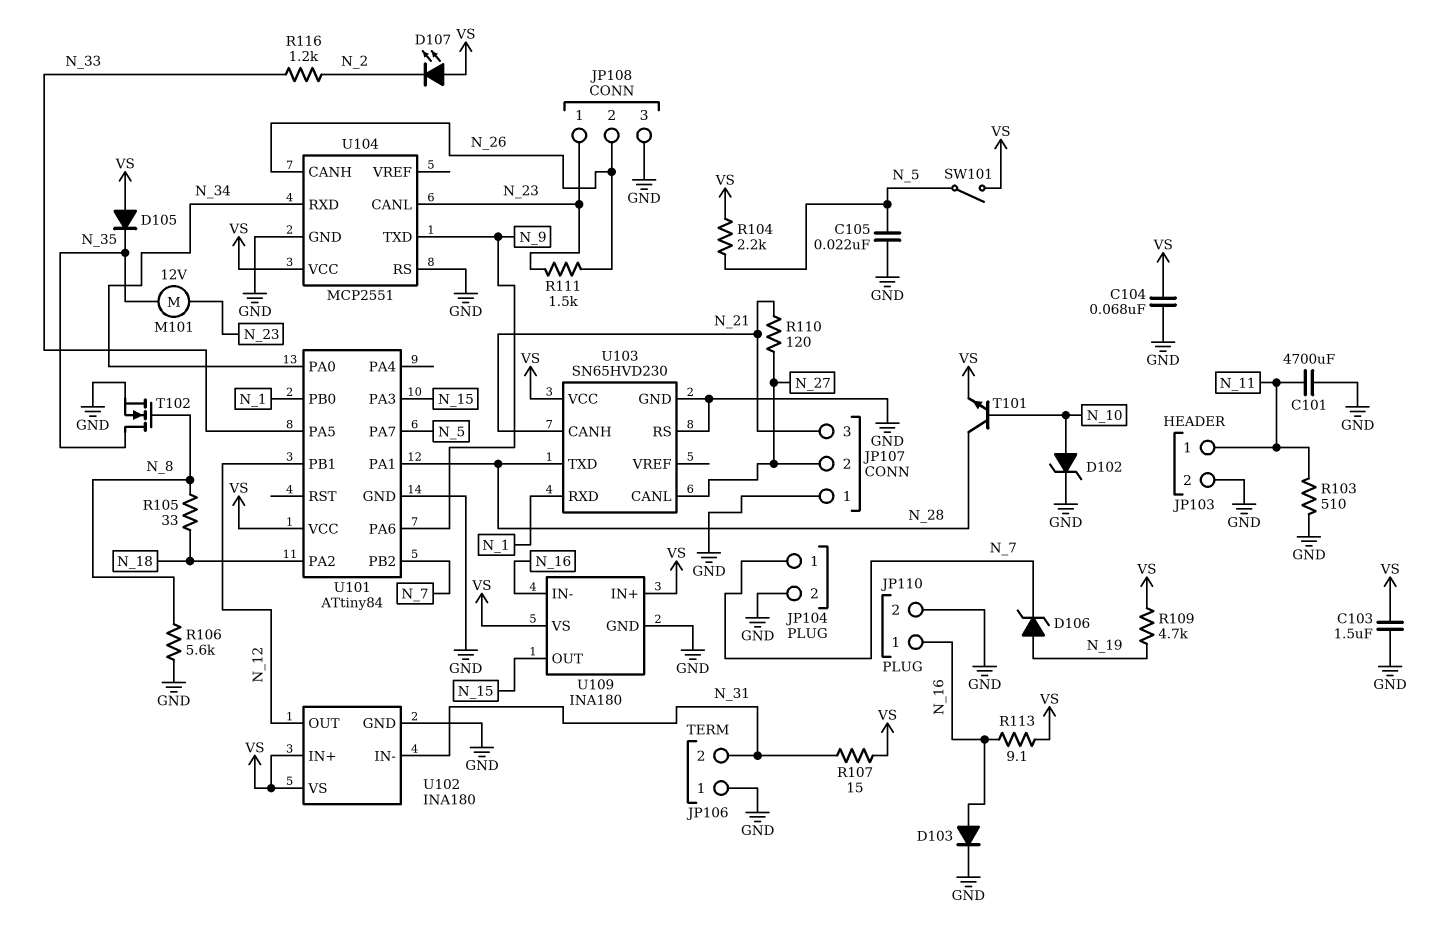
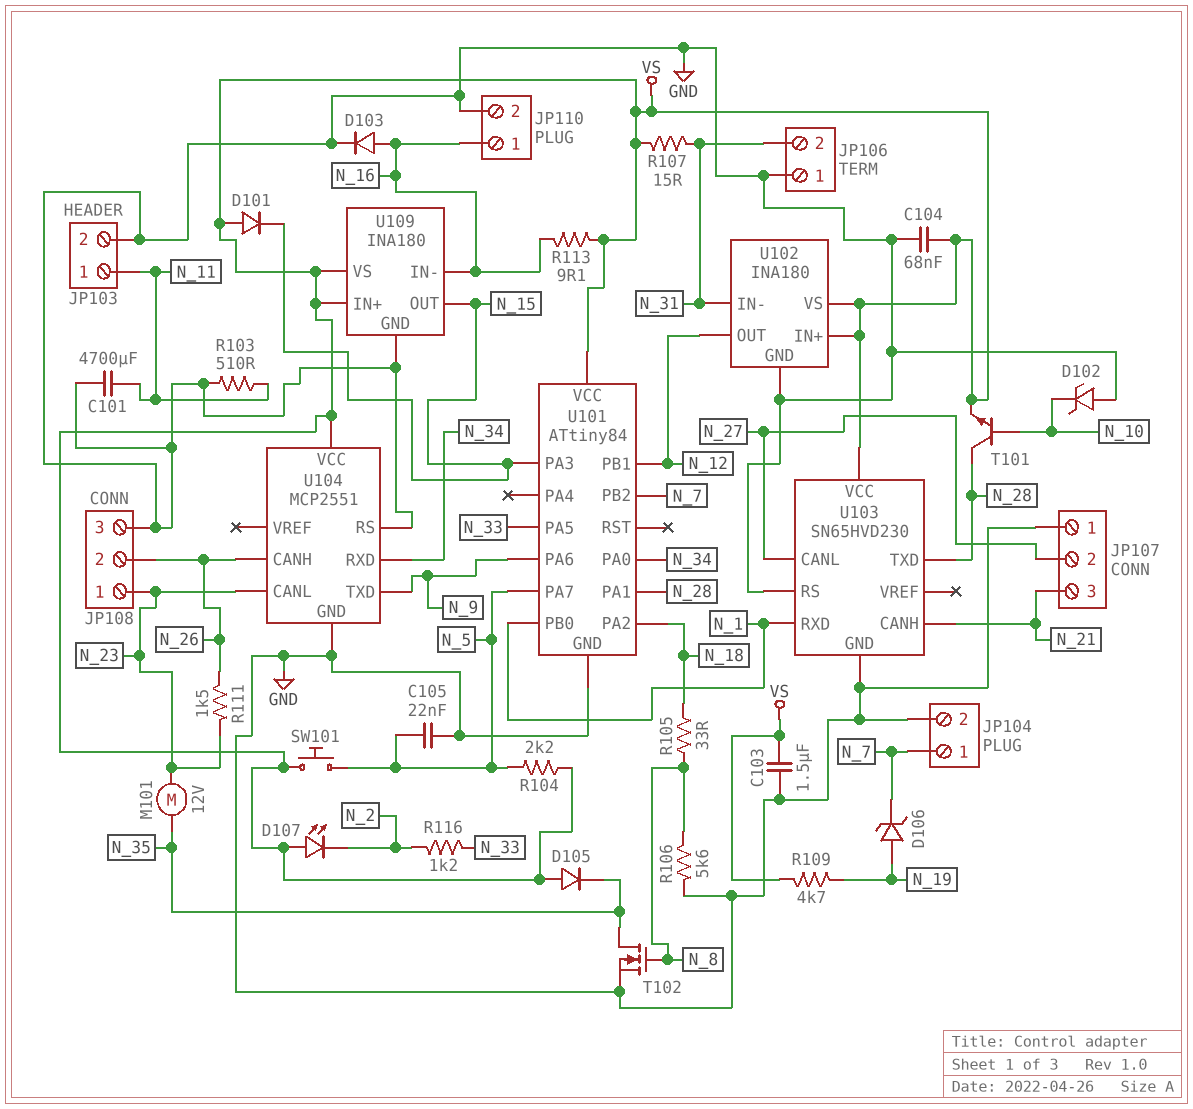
D101: none -> diode (A VS, K N_15)
D102: zener (A N_10, K GND) -> zener (A GND, K N_10)
R110: 120 (N_21, N_27) -> none
SW101: switch (N_5, VS) -> button (N_5, VS)

